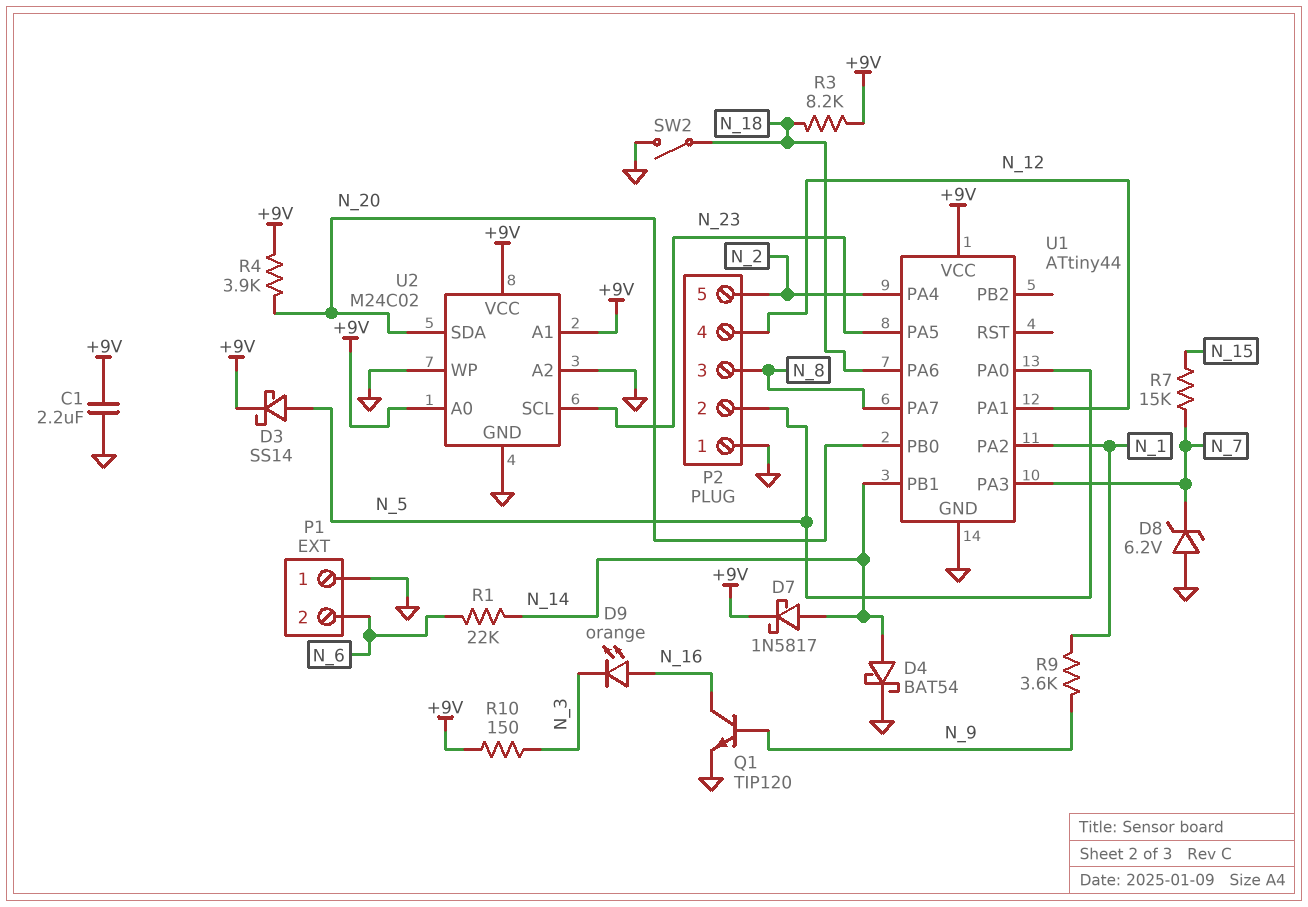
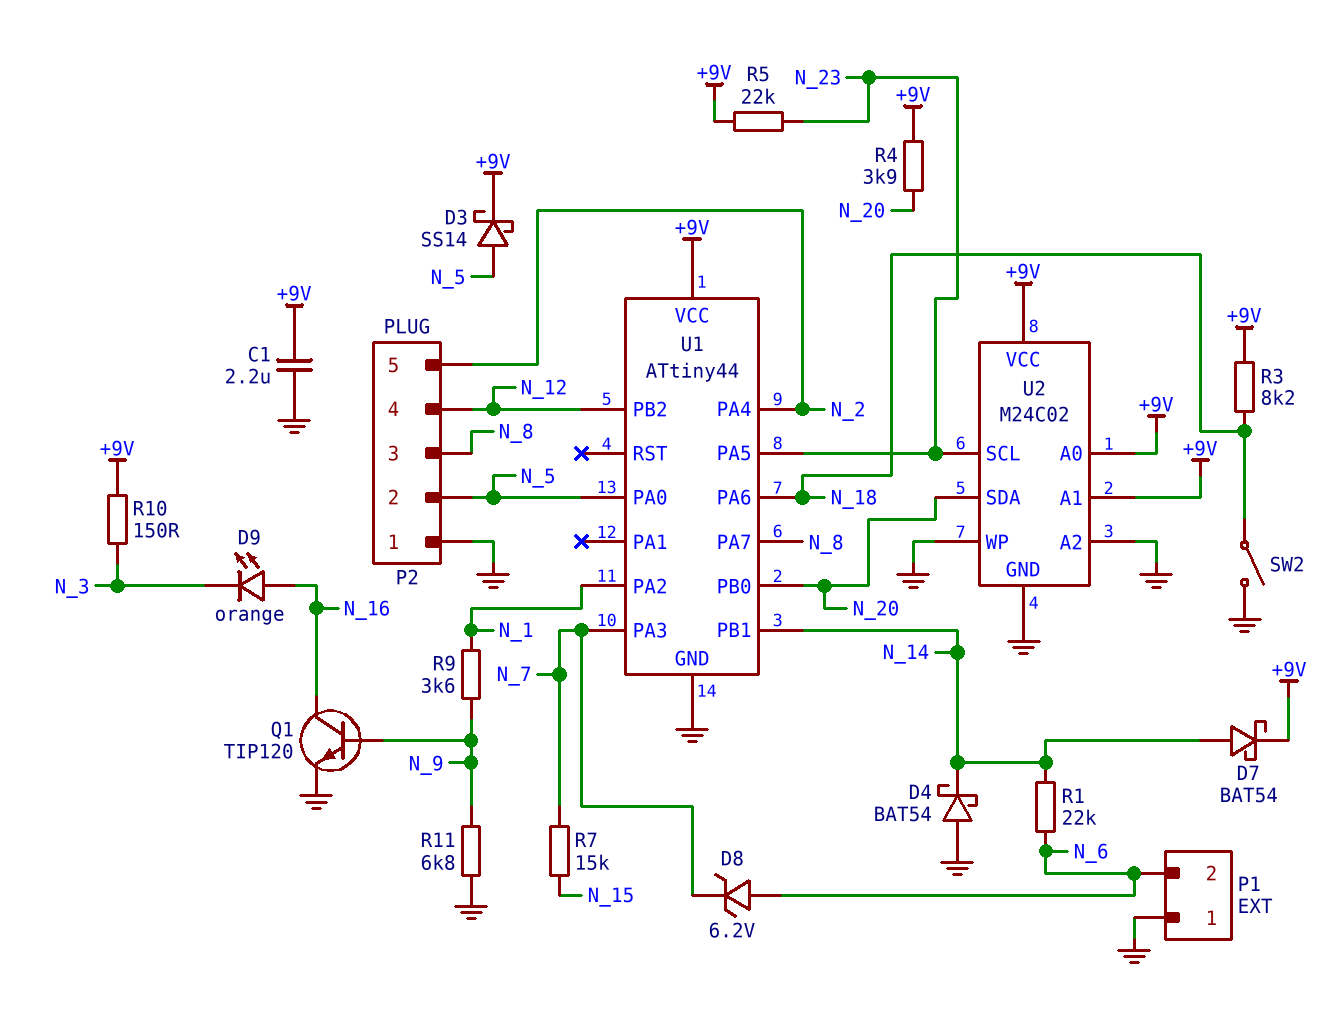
D4: schottky BAT54 (A N_14, K GND) -> schottky BAT54 (A GND, K N_14)
D7: schottky 1N5817 (A N_14, K +9V) -> schottky BAT54 (A N_14, K +9V)
D8: zener 6.2V (A GND, K N_7) -> zener 6.2V (A N_6, K N_7)
R5: none -> 22k (+9V, N_23)
R11: none -> 6.8k (GND, N_9)
U1 pin PA1: N_12 -> none
U1 pin PB2: none -> N_12

